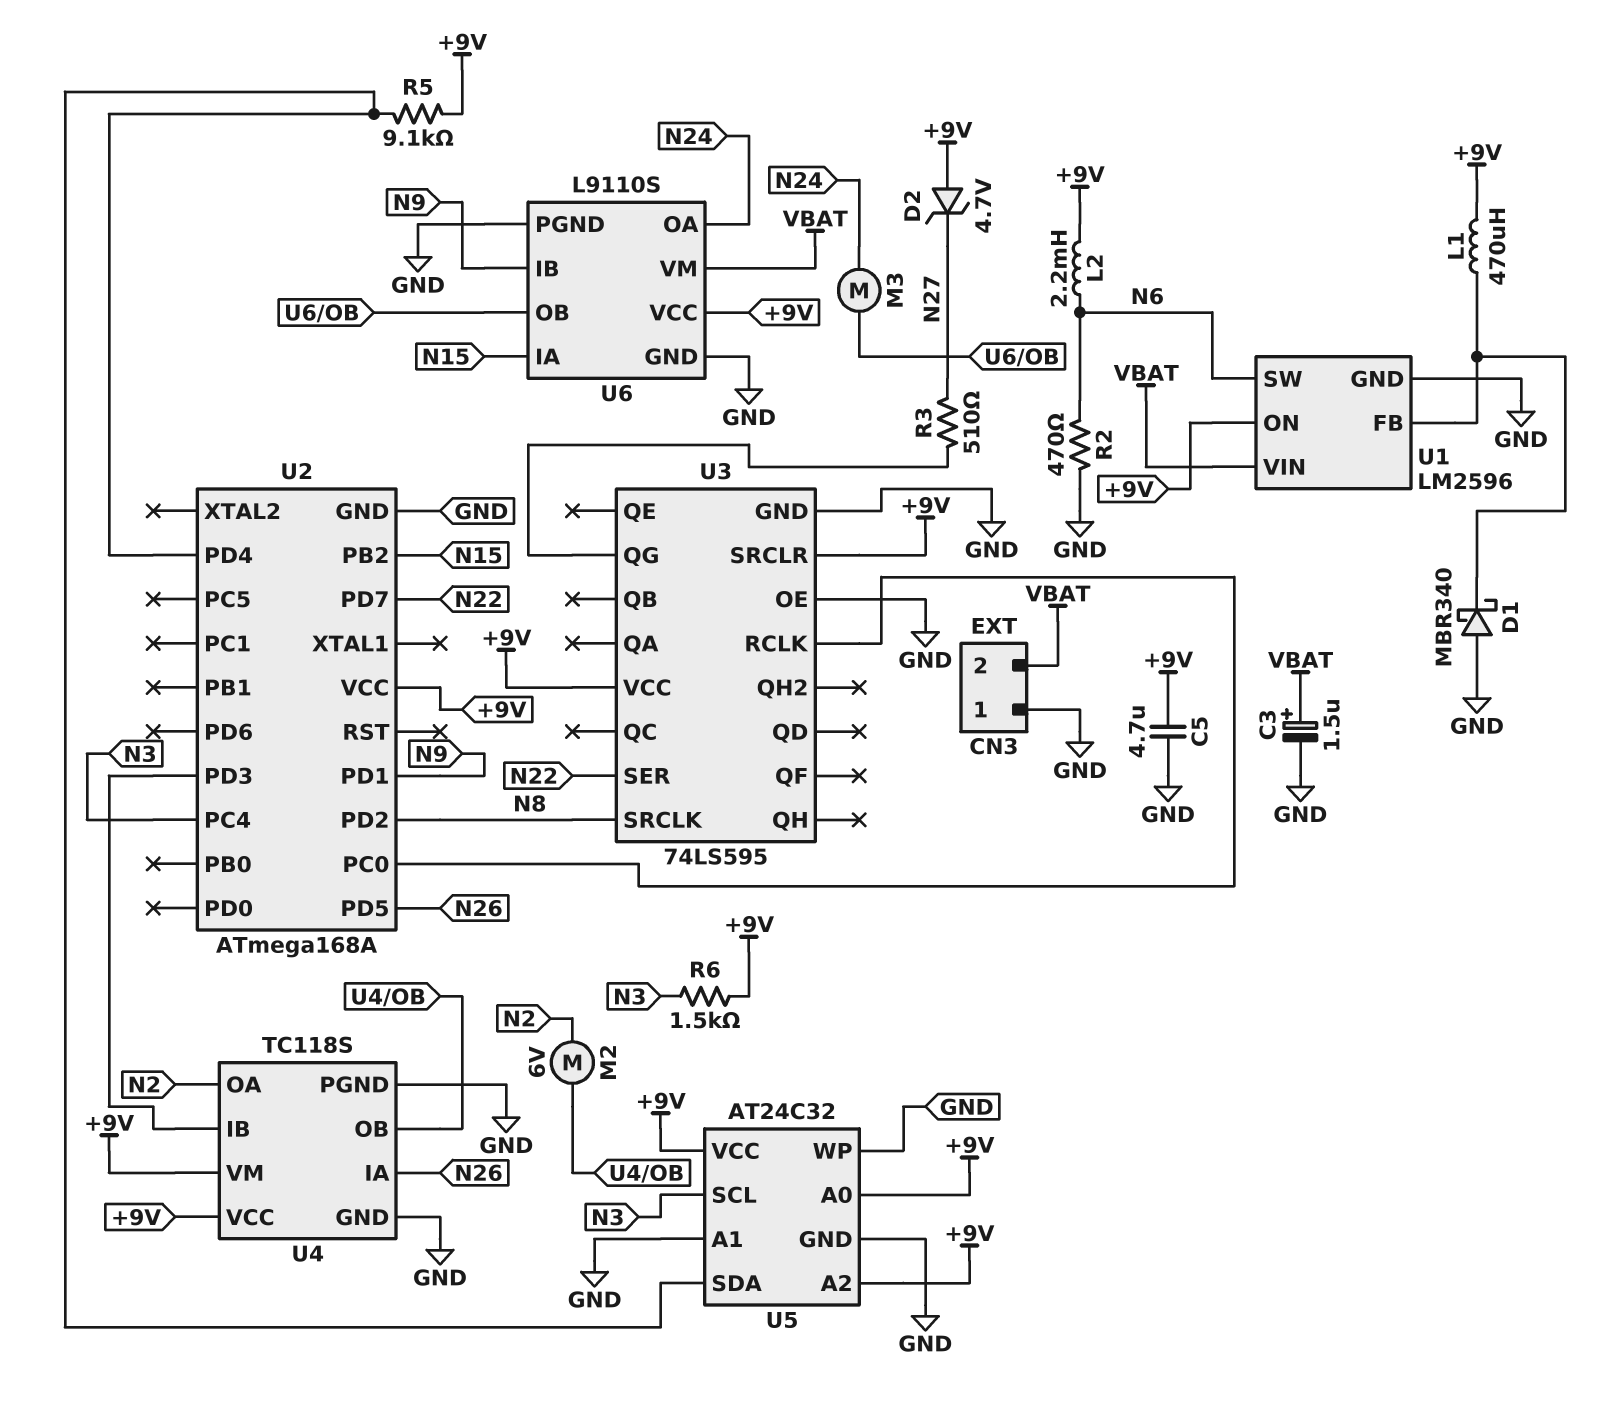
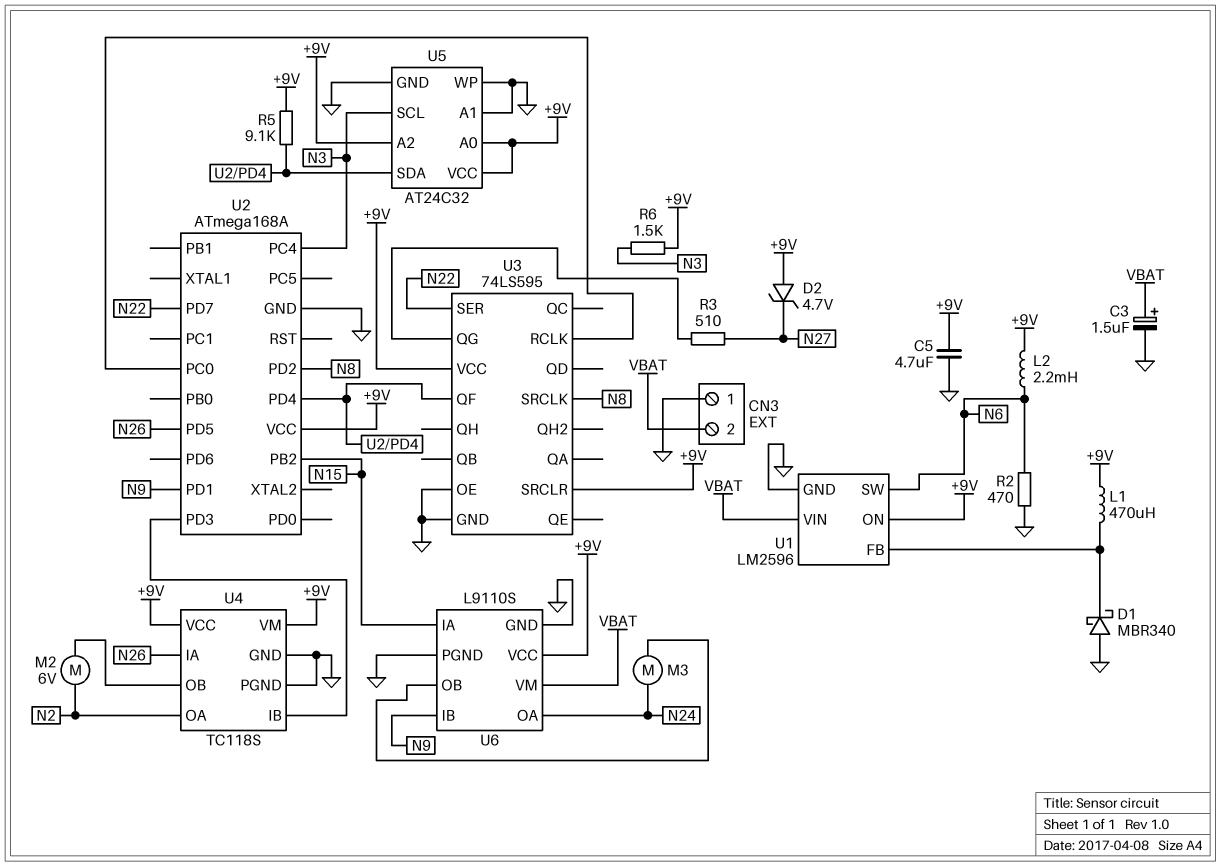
U3 pin QF: none -> U2/PD4

